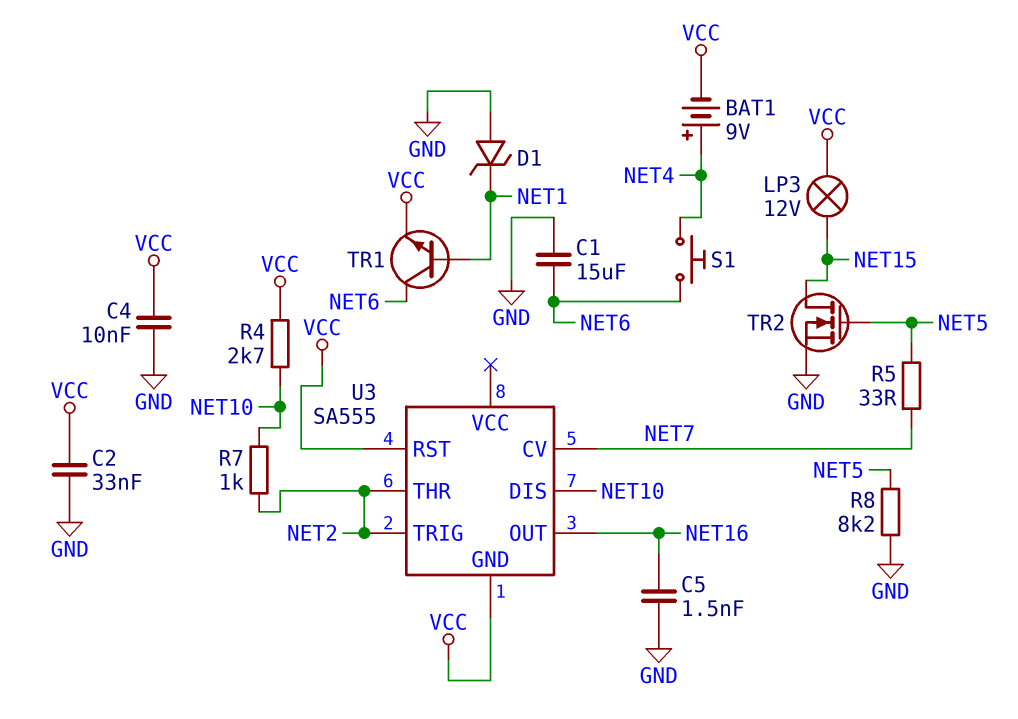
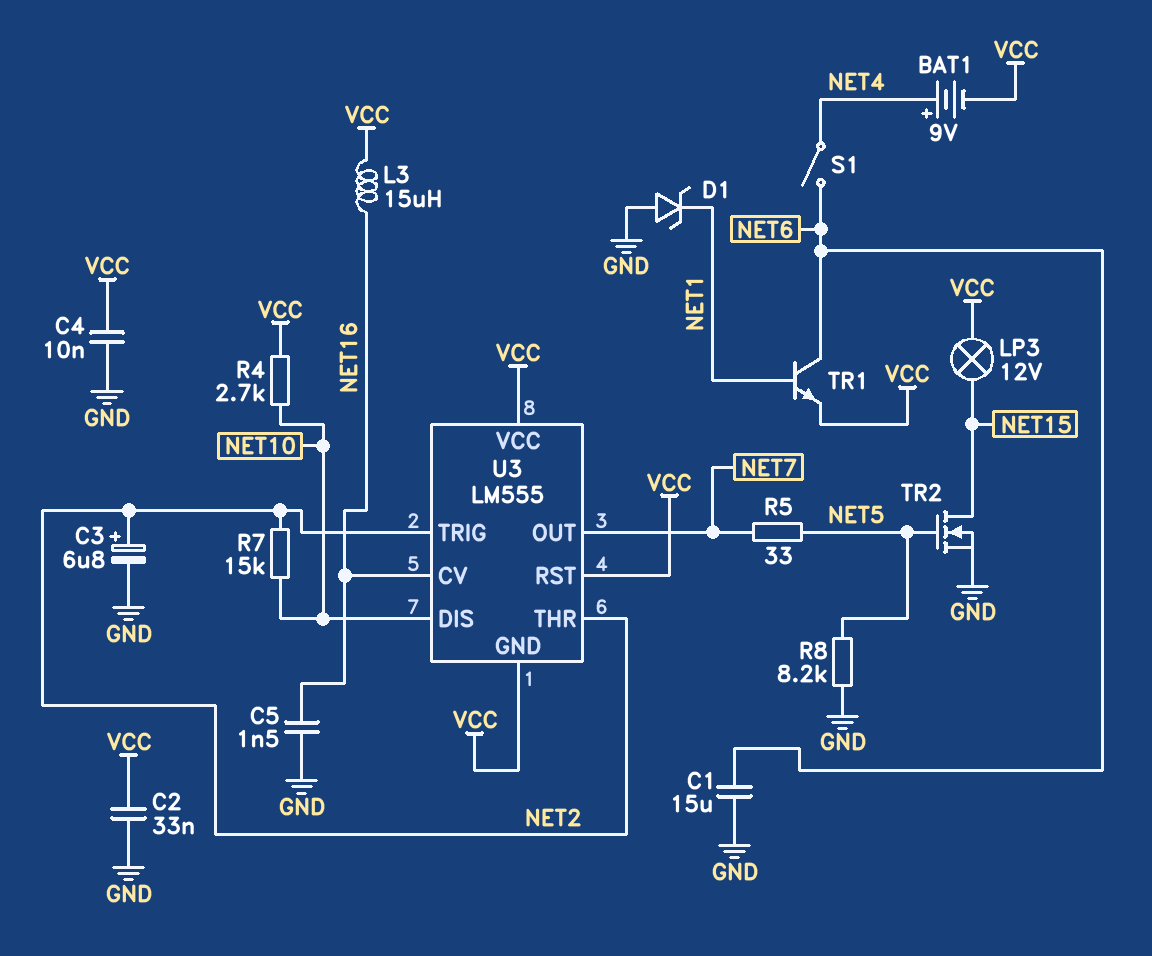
C3: none -> 6.8uF (plus NET2, minus GND)
L3: none -> 15uH (NET16, VCC)
R7: 1k (NET2, NET10) -> 15k (NET2, NET10)
S1: button (NET4, NET6) -> switch (NET4, NET6)
U3: SA555 -> LM555
U3 pin CV: NET7 -> NET16
U3 pin OUT: NET16 -> NET7
U3 pin VCC: none -> VCC

